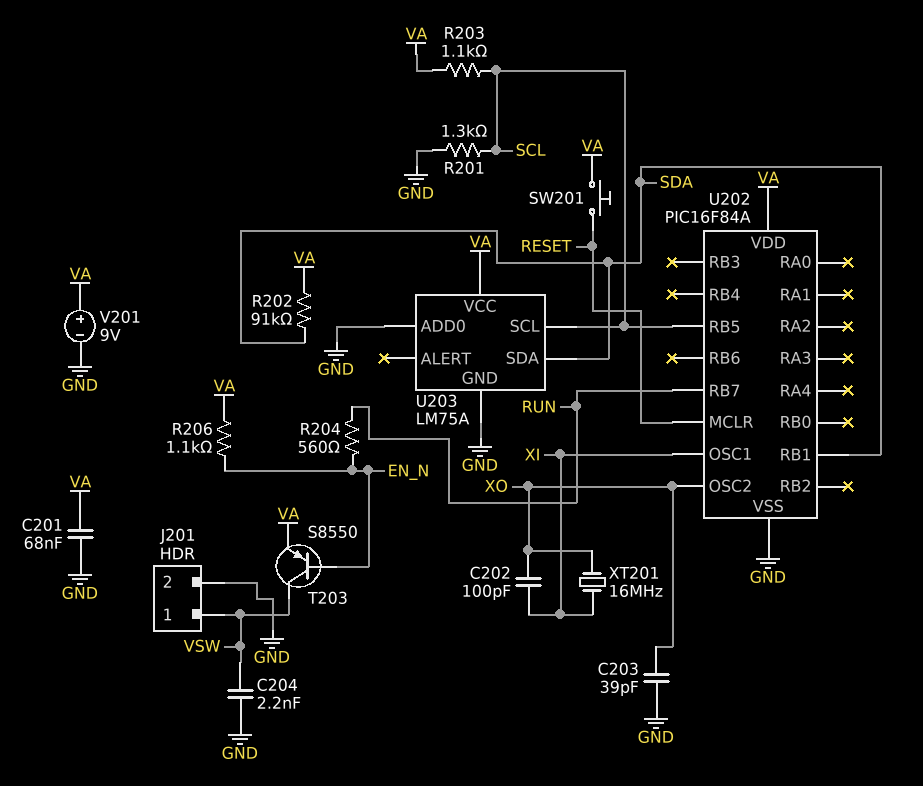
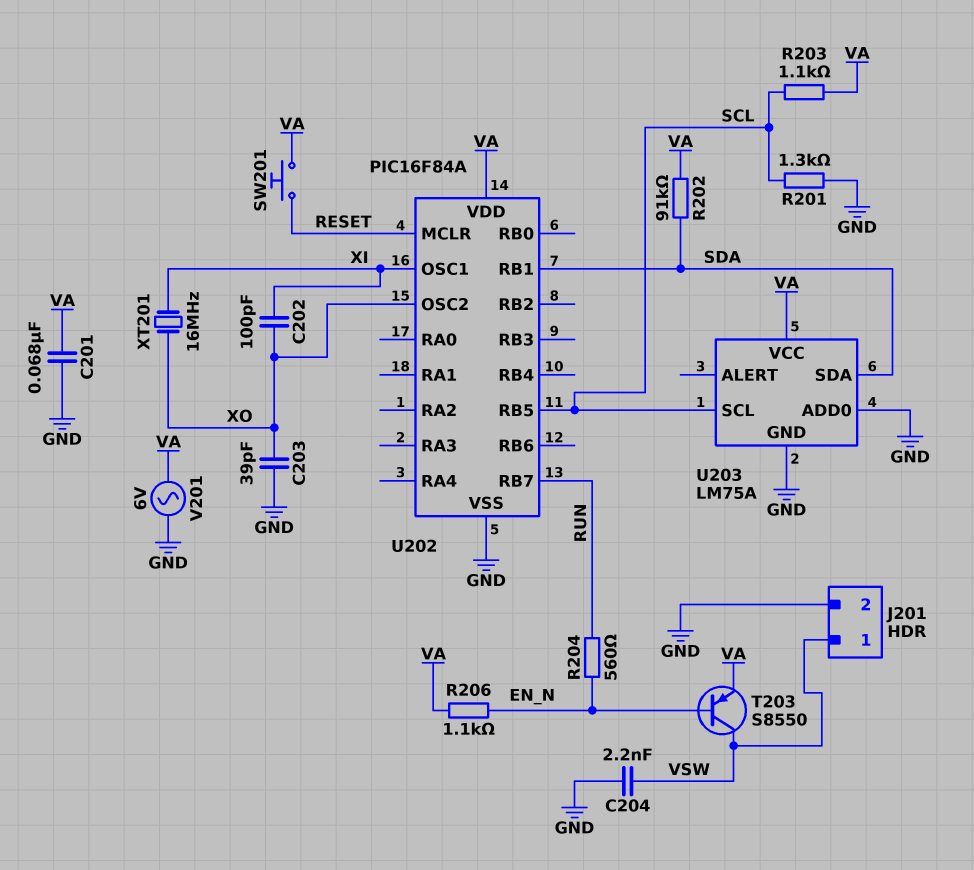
V201: 9V (plus VA, minus GND) -> AC 6V (GND, VA)

